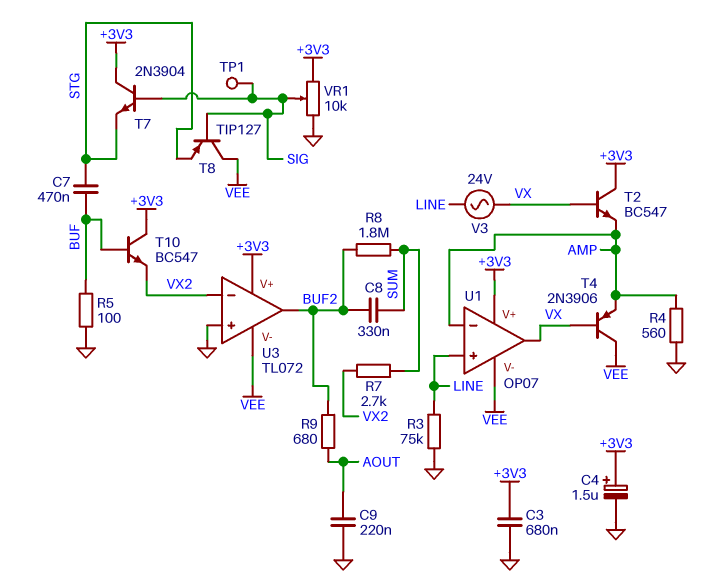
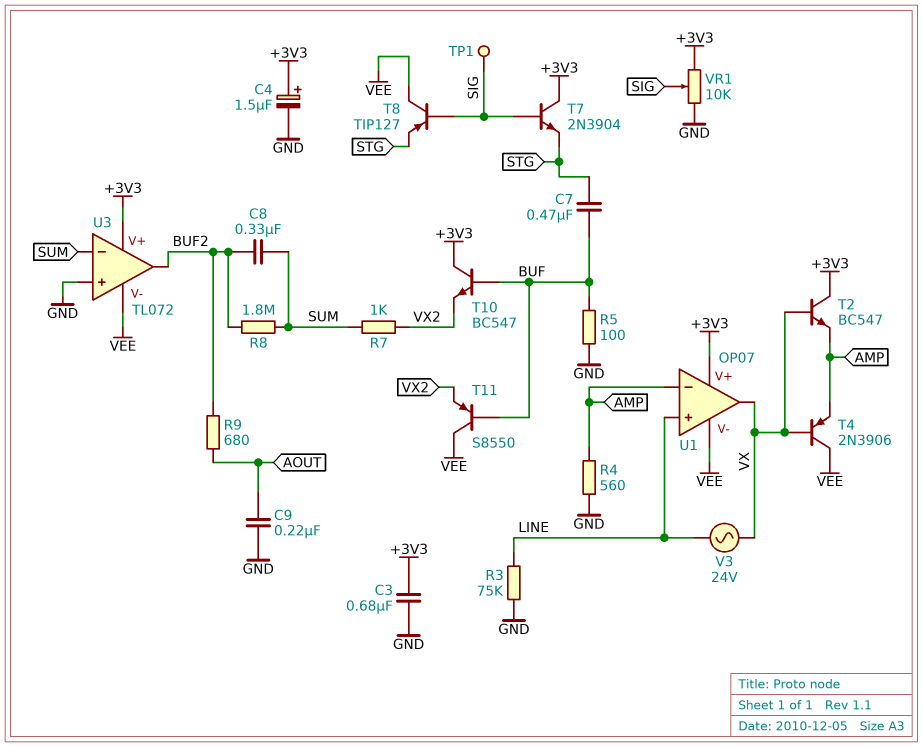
R7: 2.7k (SUM, VX2) -> 1k (SUM, VX2)
T11: none -> PNP S8550 (B BUF, C VEE, E VX2)
U3 pin in-: VX2 -> SUM

